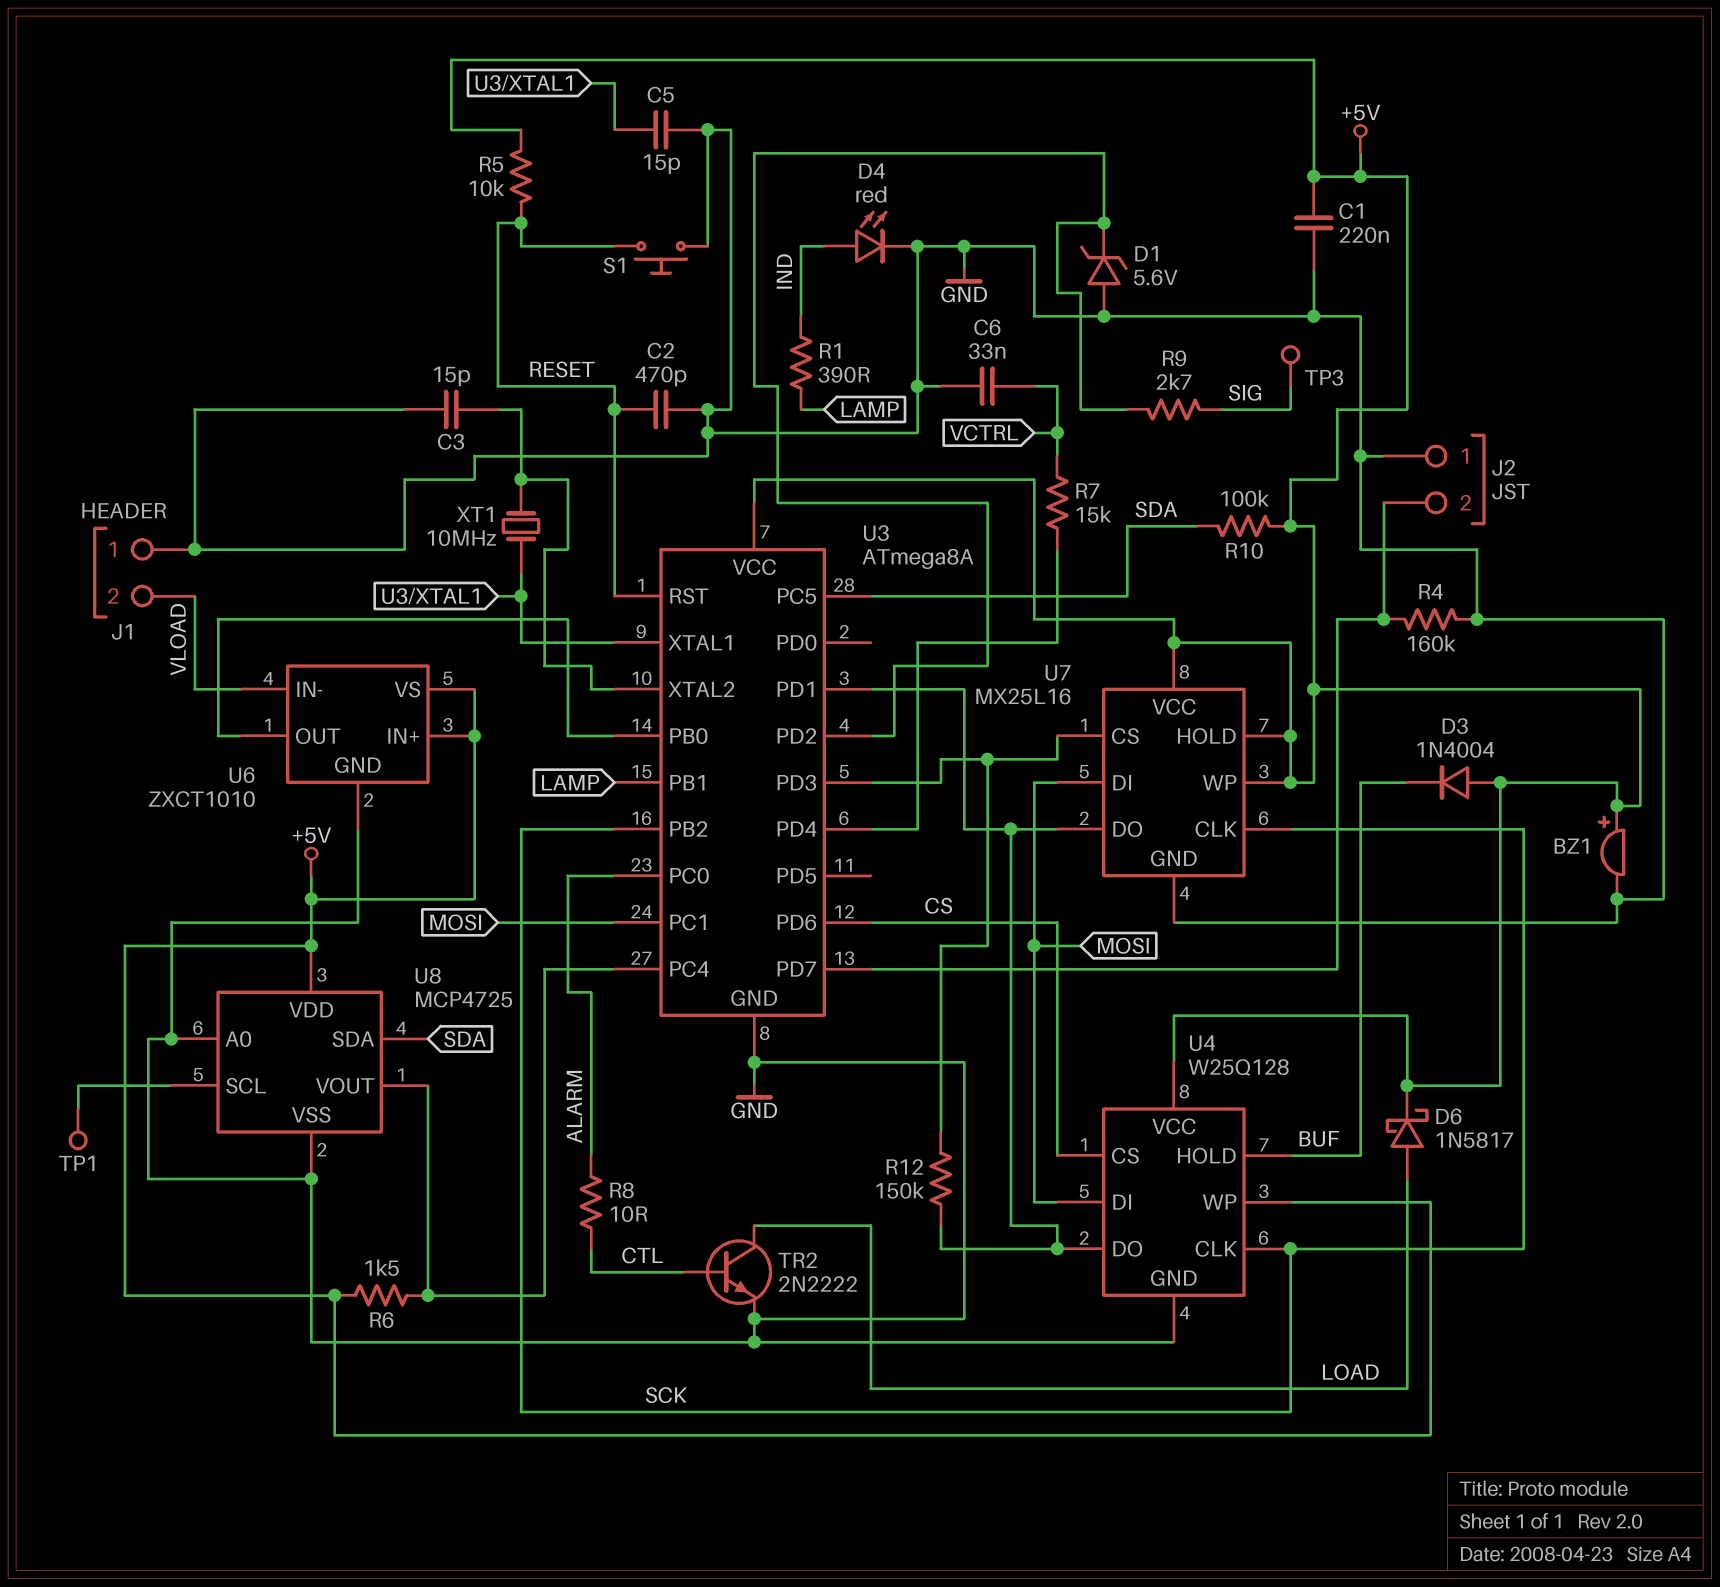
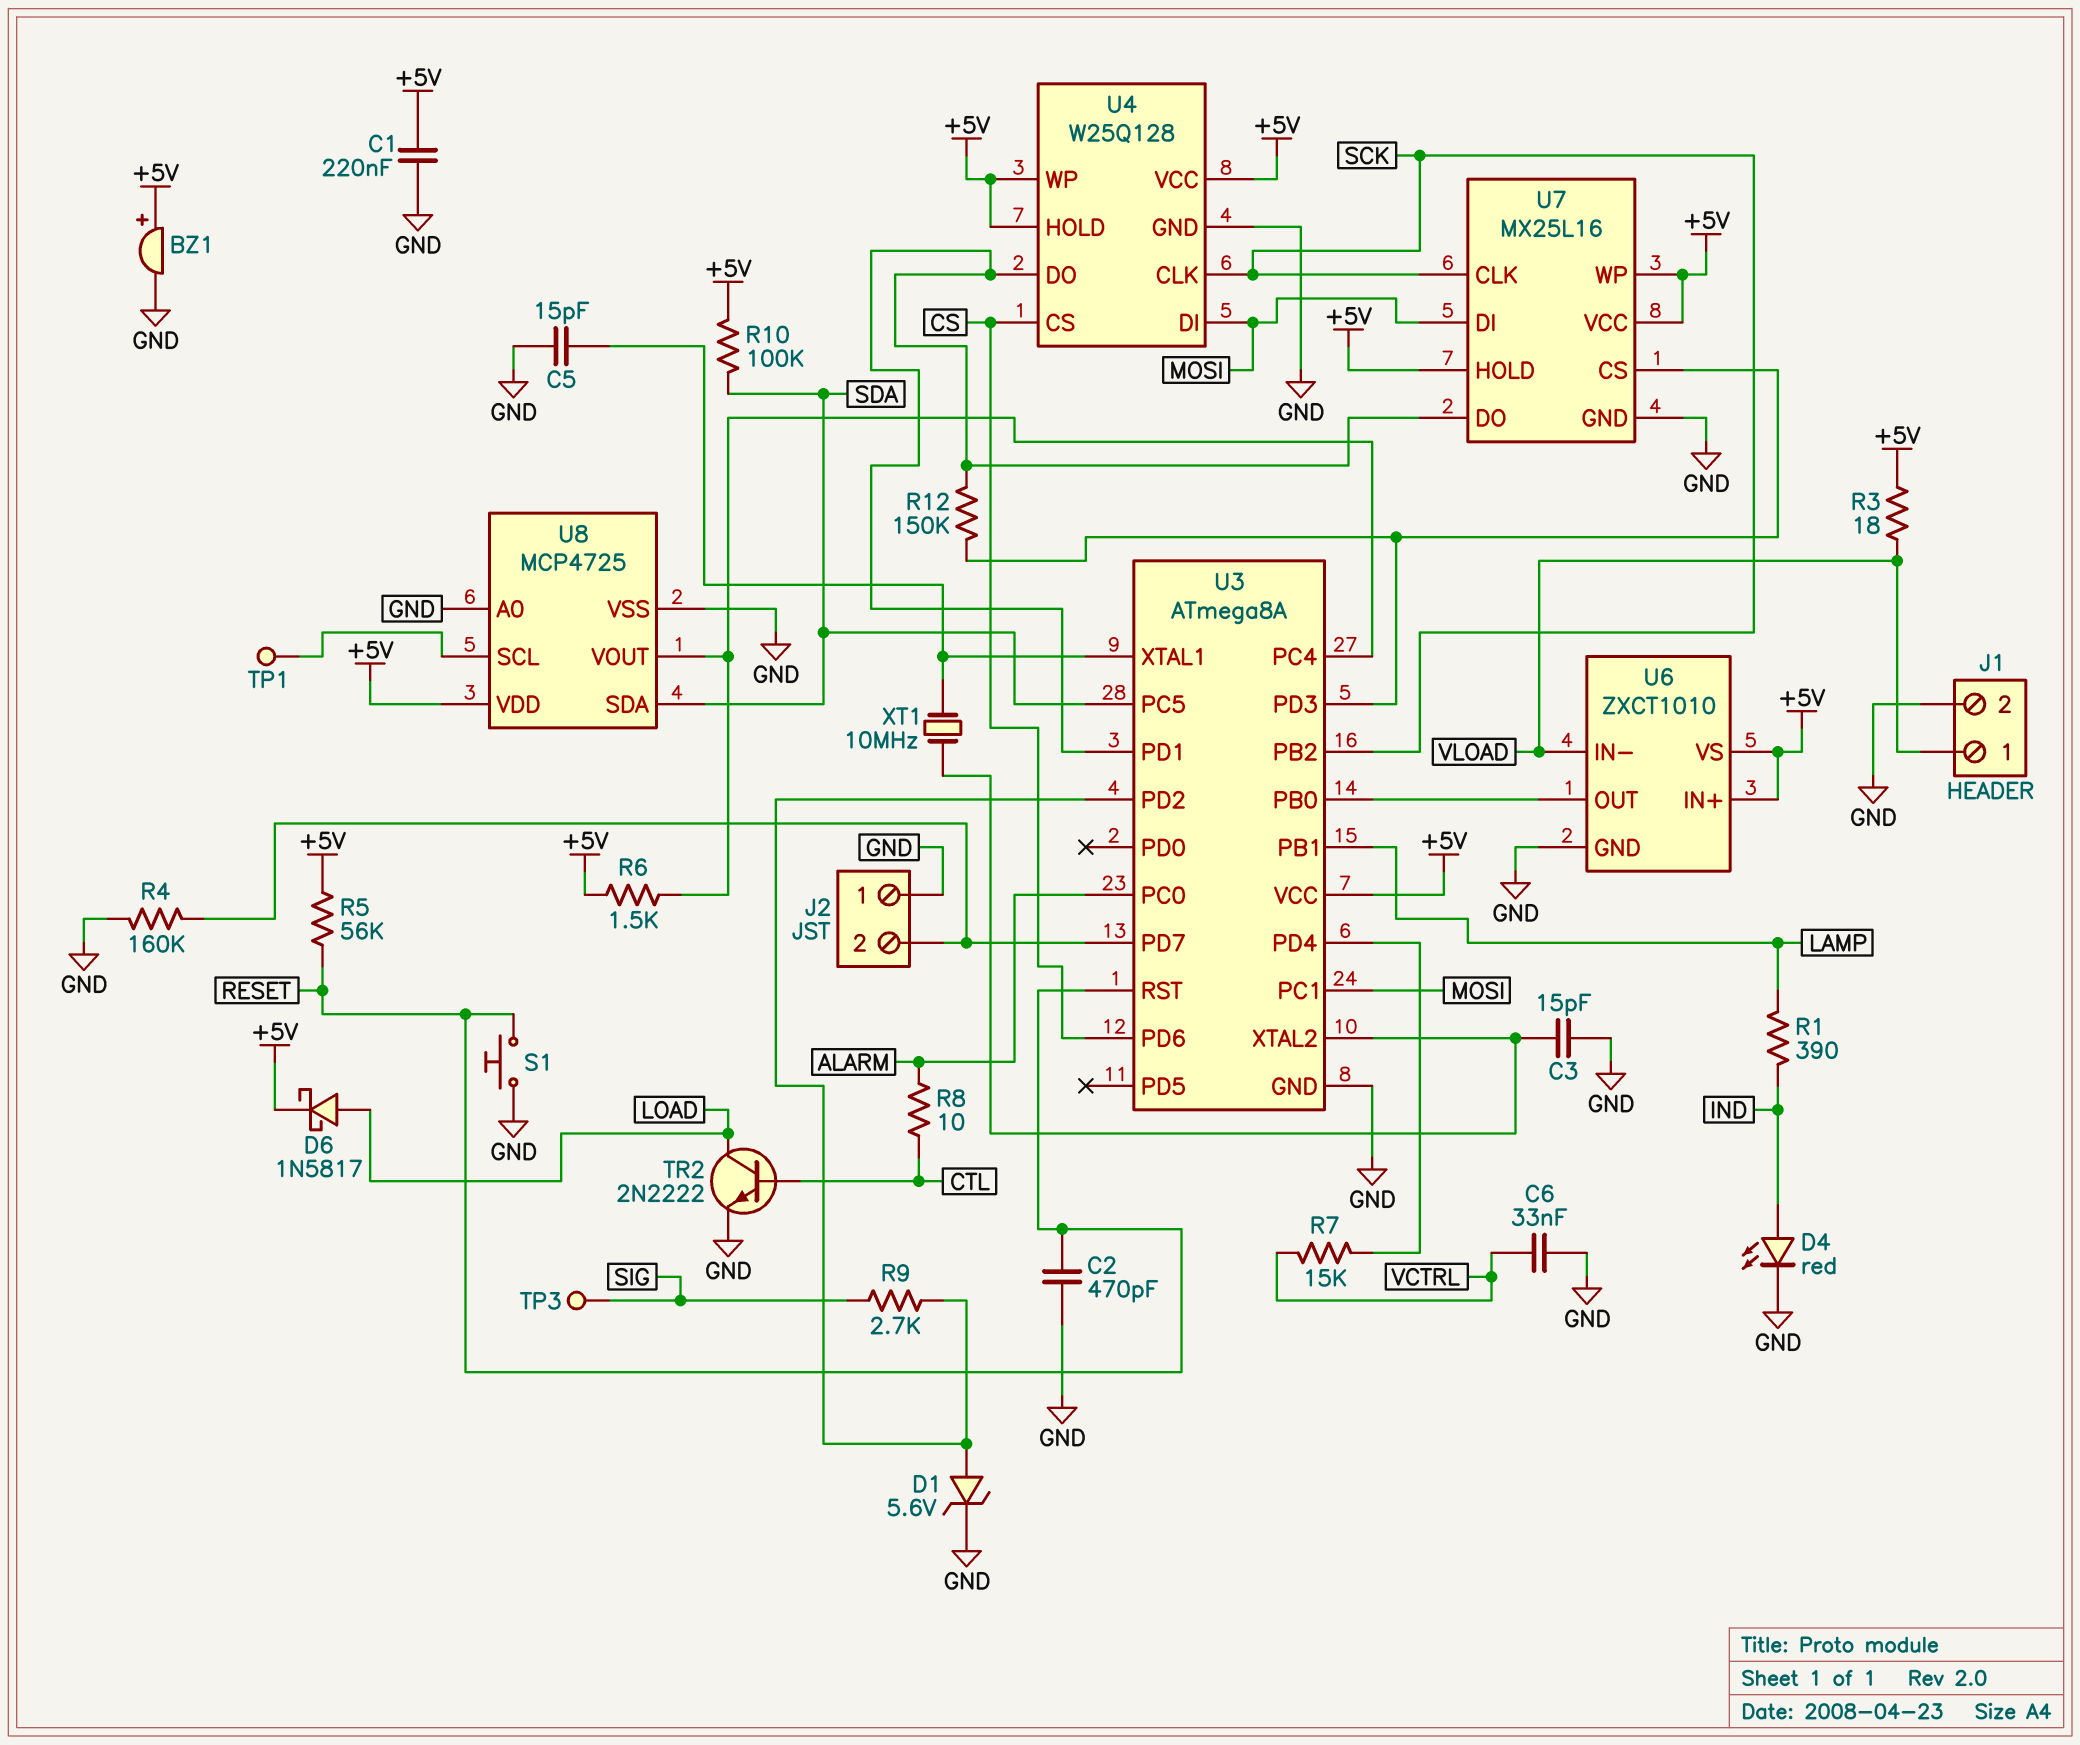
D1: zener 5.6V (A GND, K U3/PD2) -> zener 5.6V (A U3/PD2, K GND)
D3: diode 1N4004 (A +5V, K BUF) -> none
J1 pin 1: GND -> VLOAD
J1 pin 2: VLOAD -> GND
R3: none -> 18 (+5V, VLOAD)
R5: 10k (+5V, RESET) -> 56k (+5V, RESET)
U4 pin HOLD: BUF -> +5V

